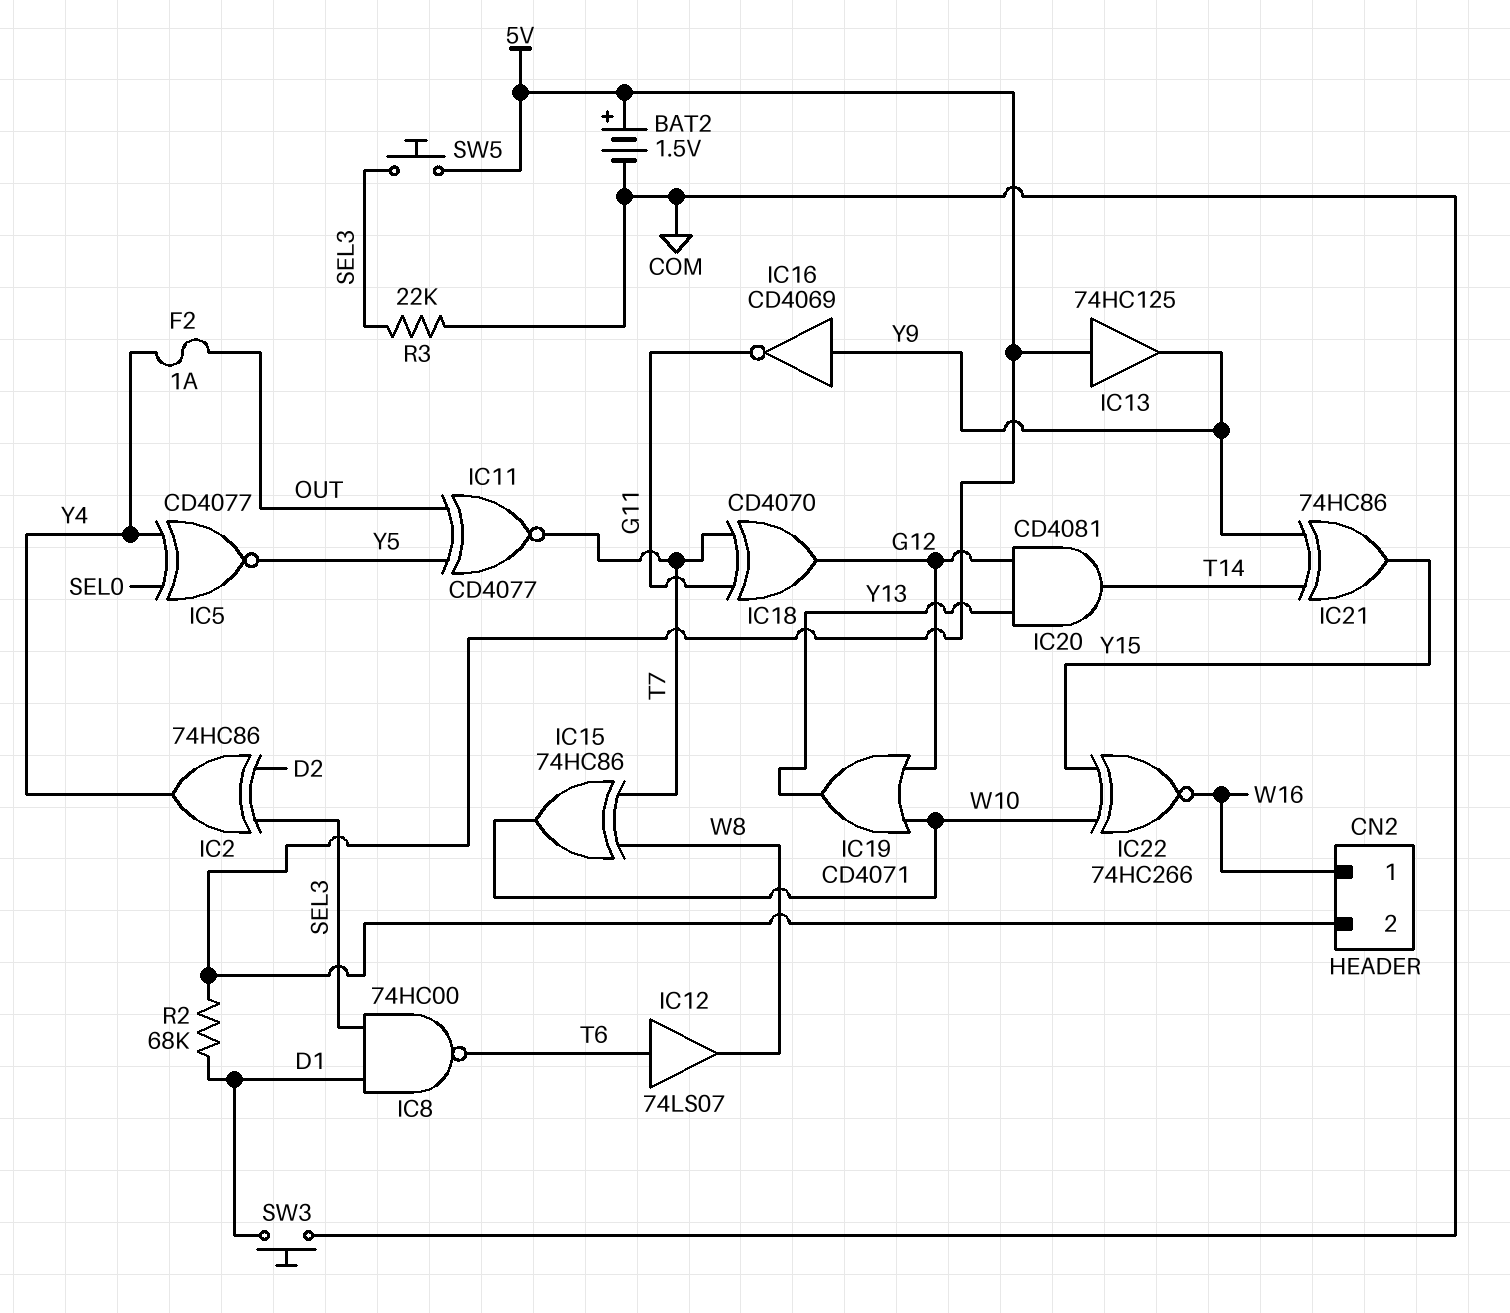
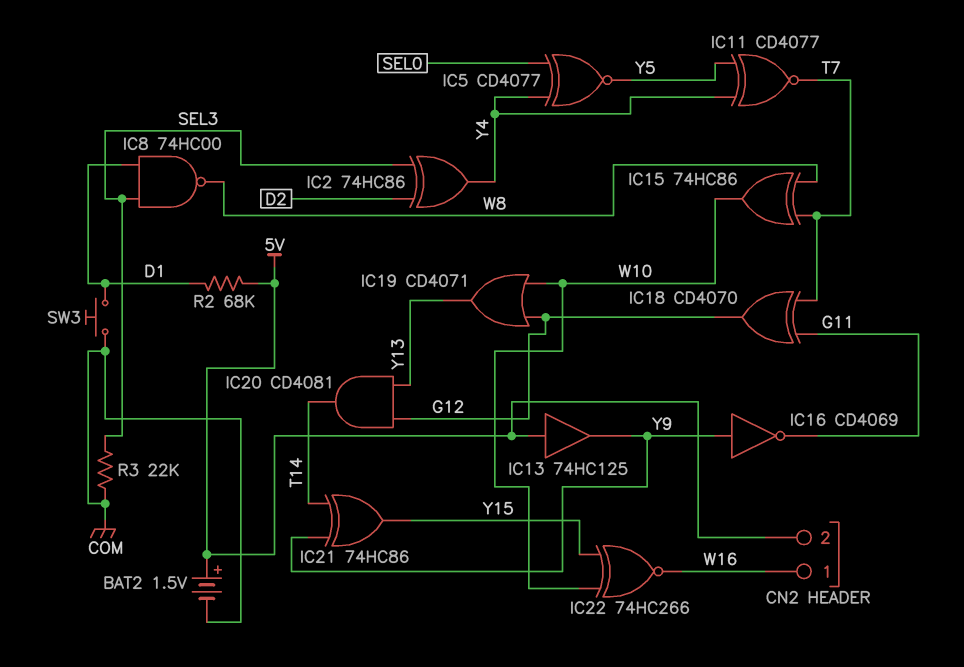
F2: 1A (OUT, Y4) -> none
IC8: NAND 74HC00 (in D1, in SEL3, out T6) -> NAND 74HC00 (in D1, in SEL3, out W8)
IC11: XNOR CD4077 (in OUT, in Y5, out T7) -> XNOR CD4077 (in Y4, in Y5, out T7)
IC12: buffer 74LS07 (in T6, out W8) -> none
SW5: button (5V, SEL3) -> none

